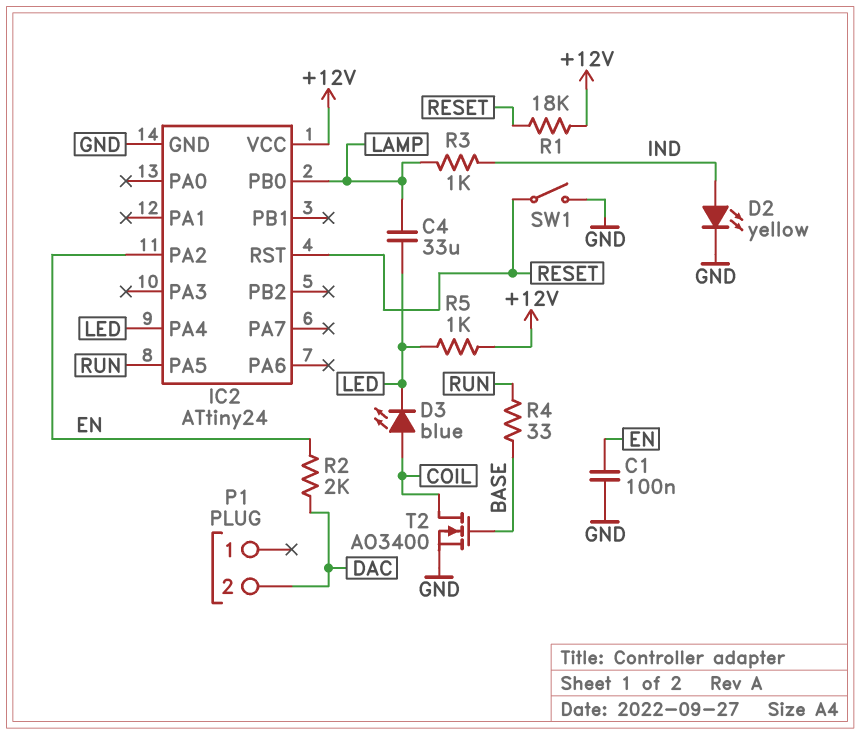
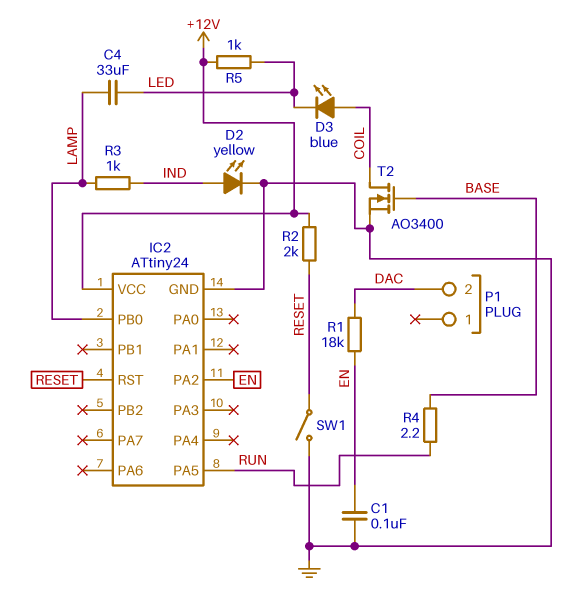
IC2 pin PA4: LED -> none
R1: 18k (+12V, RESET) -> 18k (DAC, EN)
R2: 2k (DAC, EN) -> 2k (+12V, RESET)
R4: 33 (BASE, RUN) -> 2.2 (BASE, RUN)

